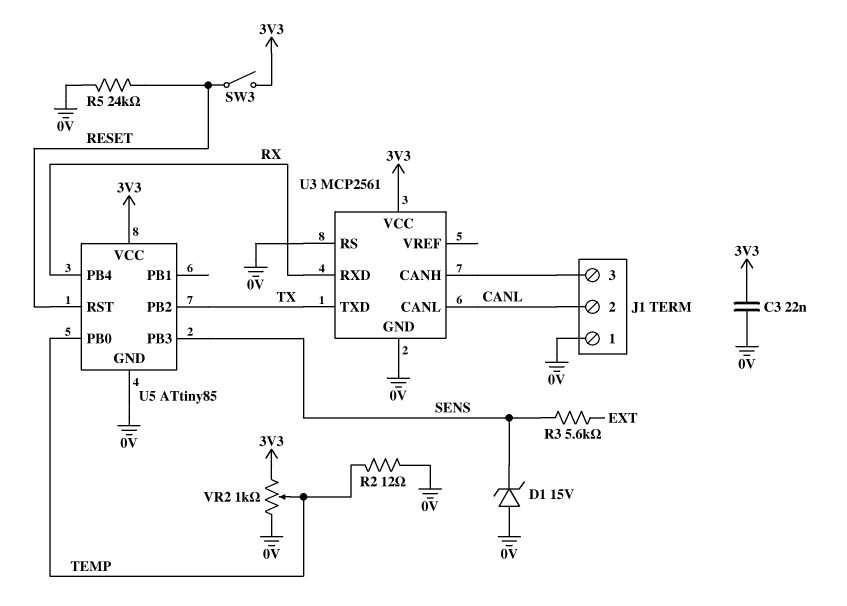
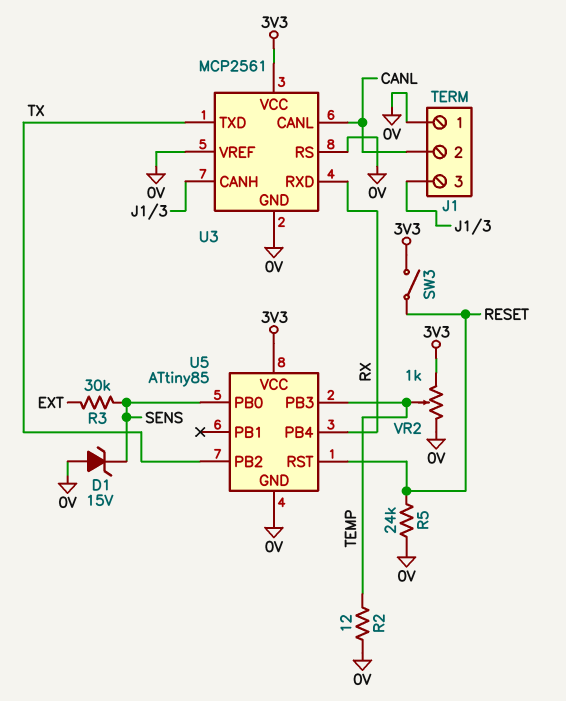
C3: 22nF (0V, 3V3) -> none
R3: 5.6k (EXT, SENS) -> 30k (EXT, SENS)
U3 pin VREF: none -> 0V
U5 pin PB0: TEMP -> SENS
U5 pin PB3: SENS -> TEMP

